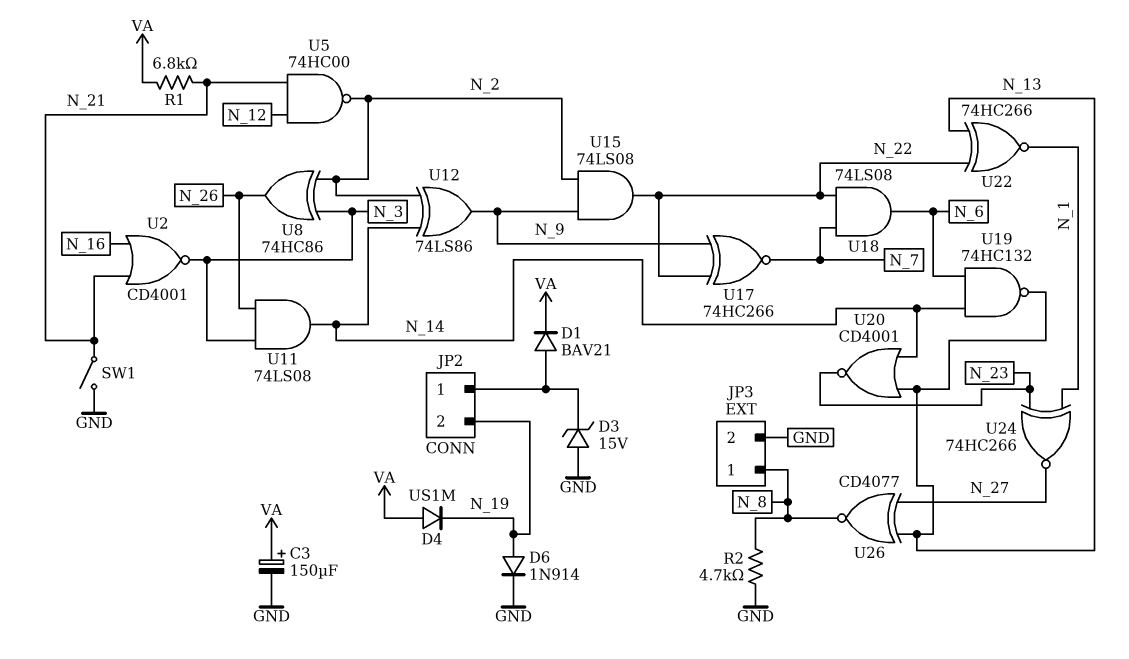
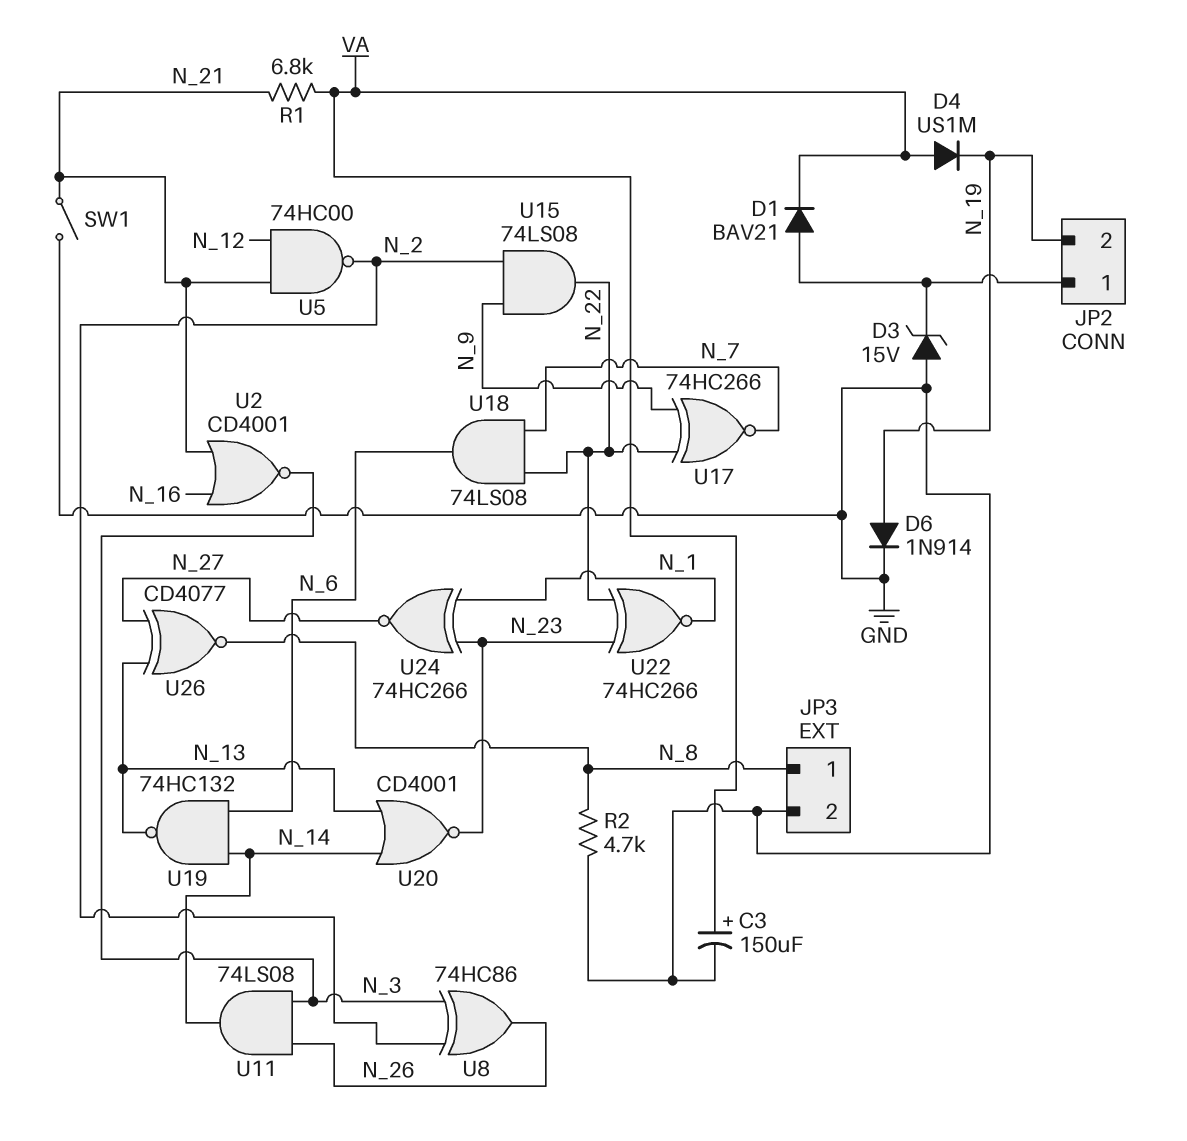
U12: XOR 74LS86 (in N_2, in N_14, out N_9) -> none
U22: XNOR 74HC266 (in N_13, in N_22, out N_1) -> XNOR 74HC266 (in N_22, in N_23, out N_1)

